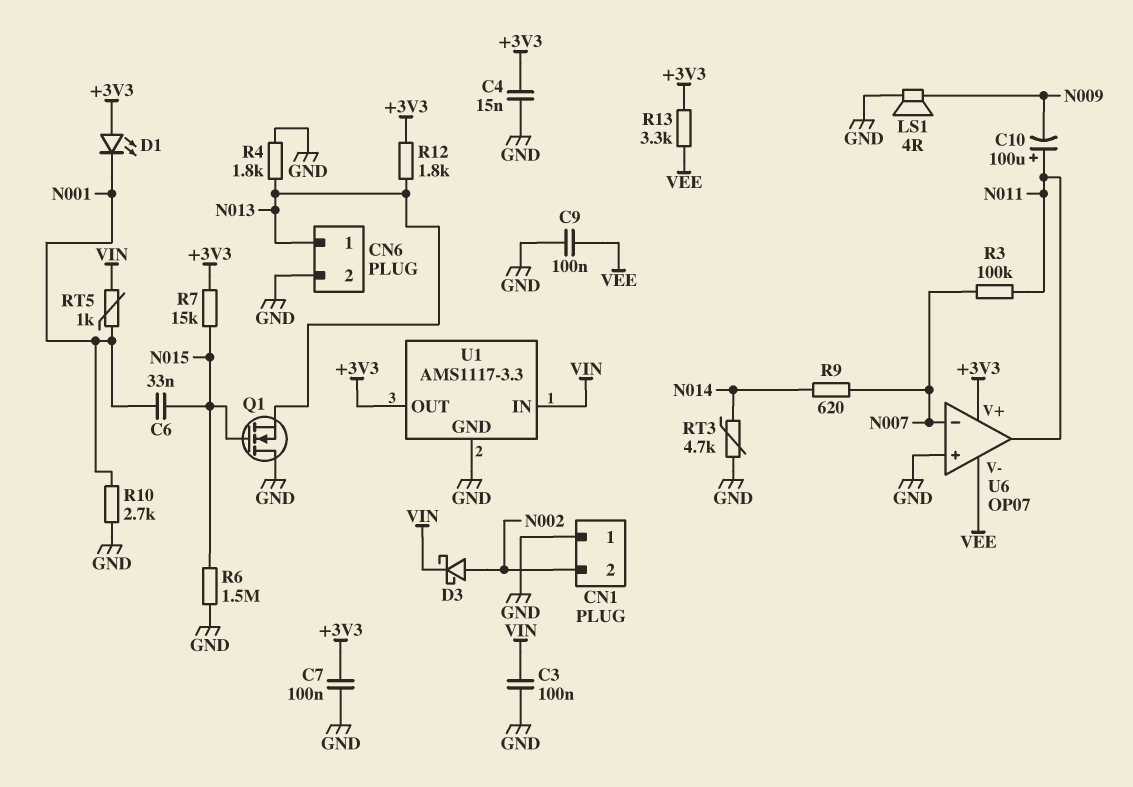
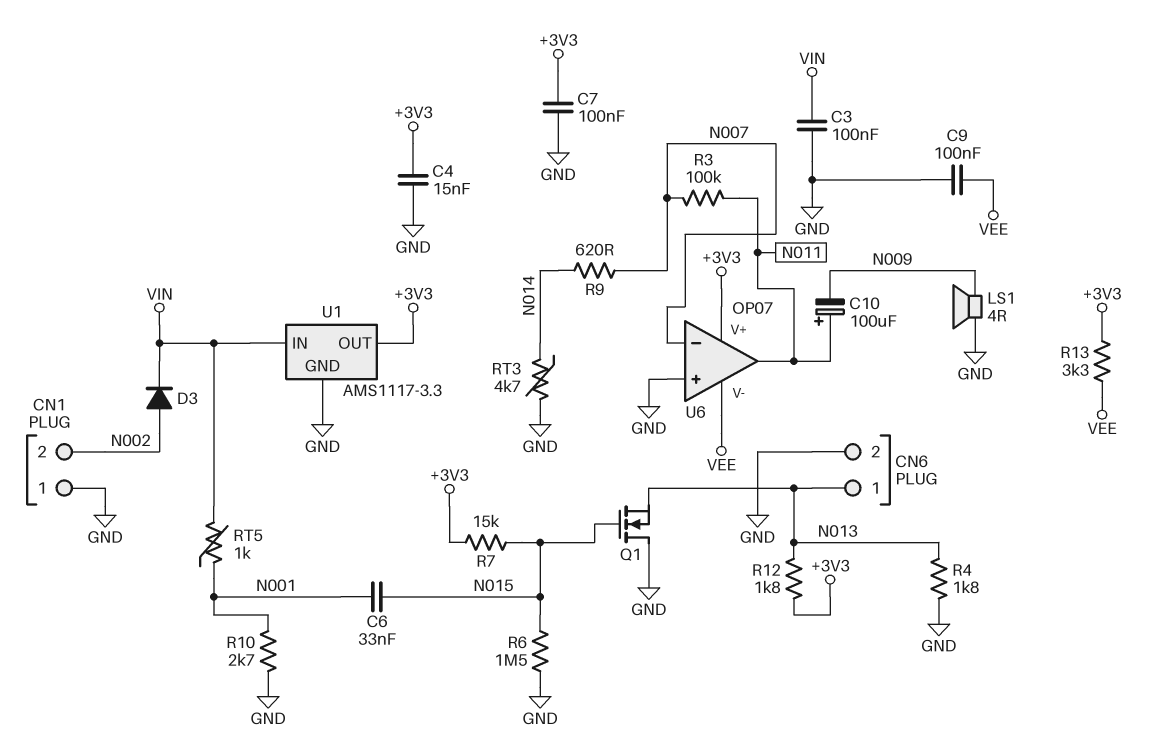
D1: LED (A +3V3, K N001) -> none
D3: schottky (A N002, K VIN) -> diode (A N002, K VIN)

